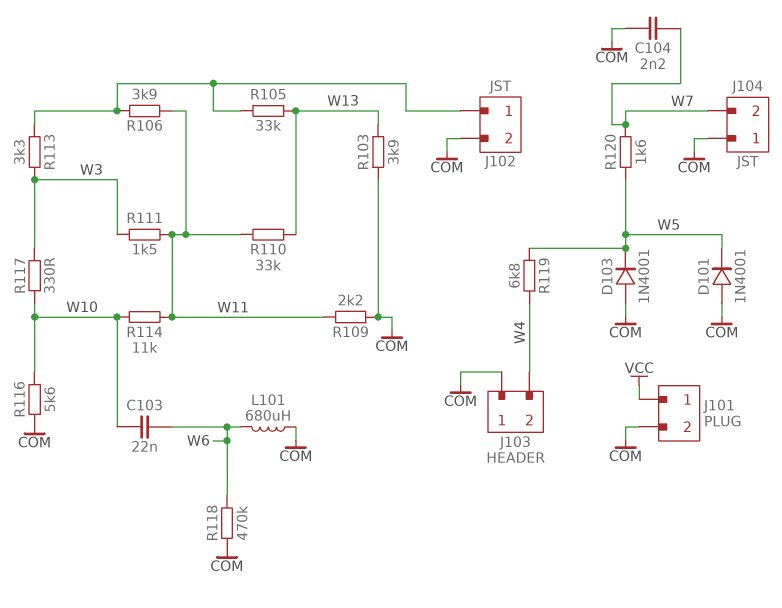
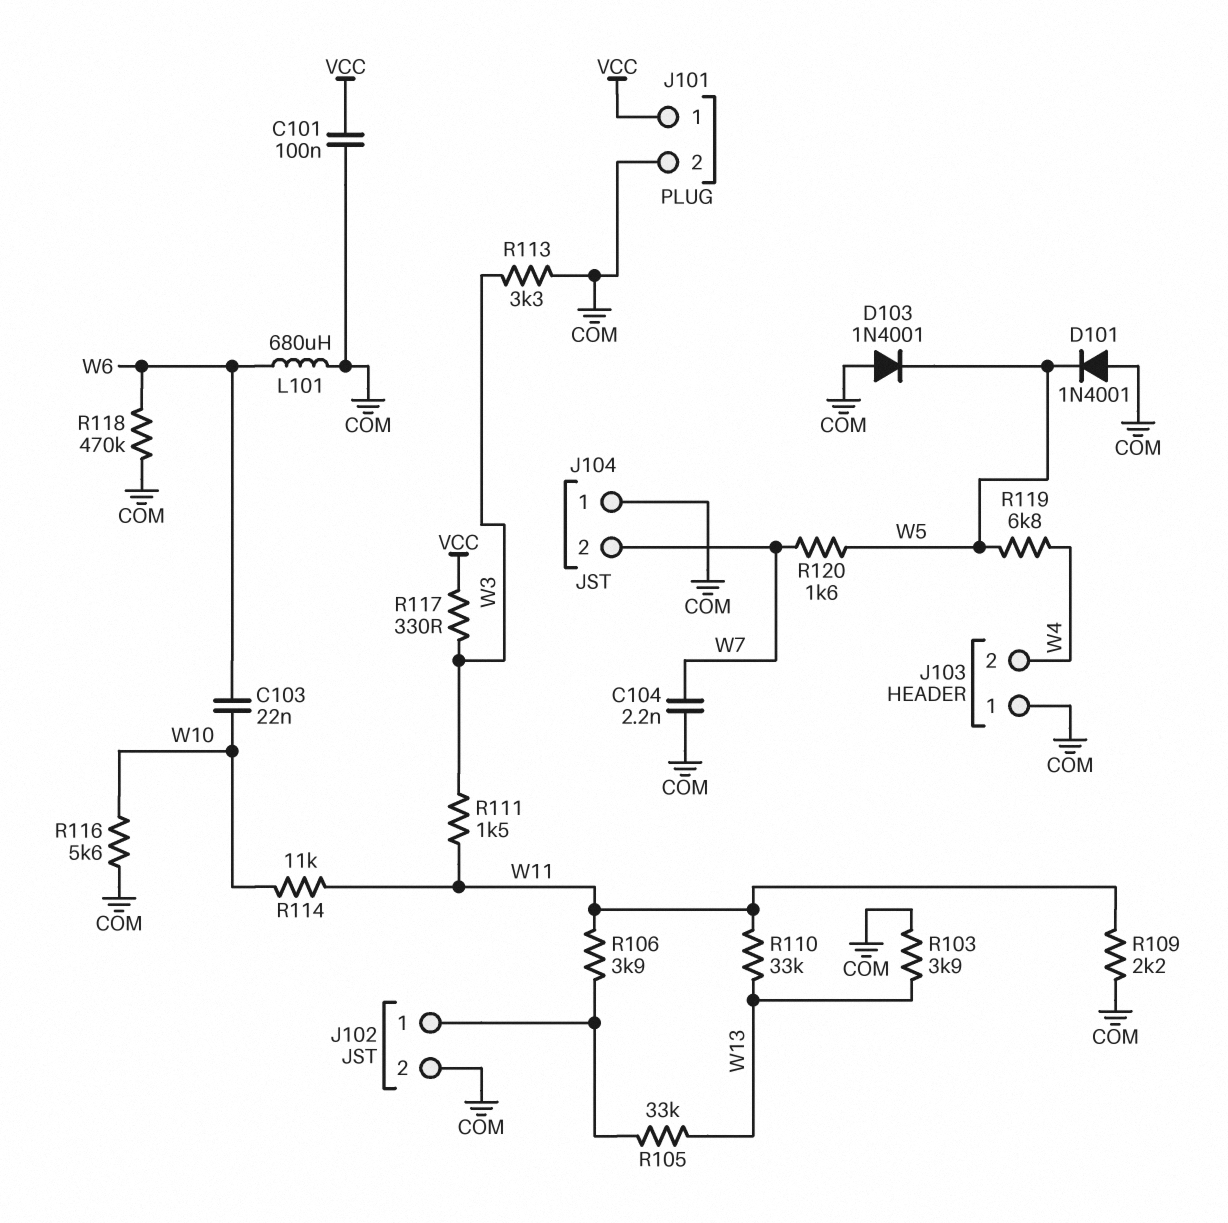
C101: none -> 100nF (COM, VCC)
R113: 3.3k (J102/1, W3) -> 3.3k (COM, W3)
R117: 330 (W3, W10) -> 330 (VCC, W3)

